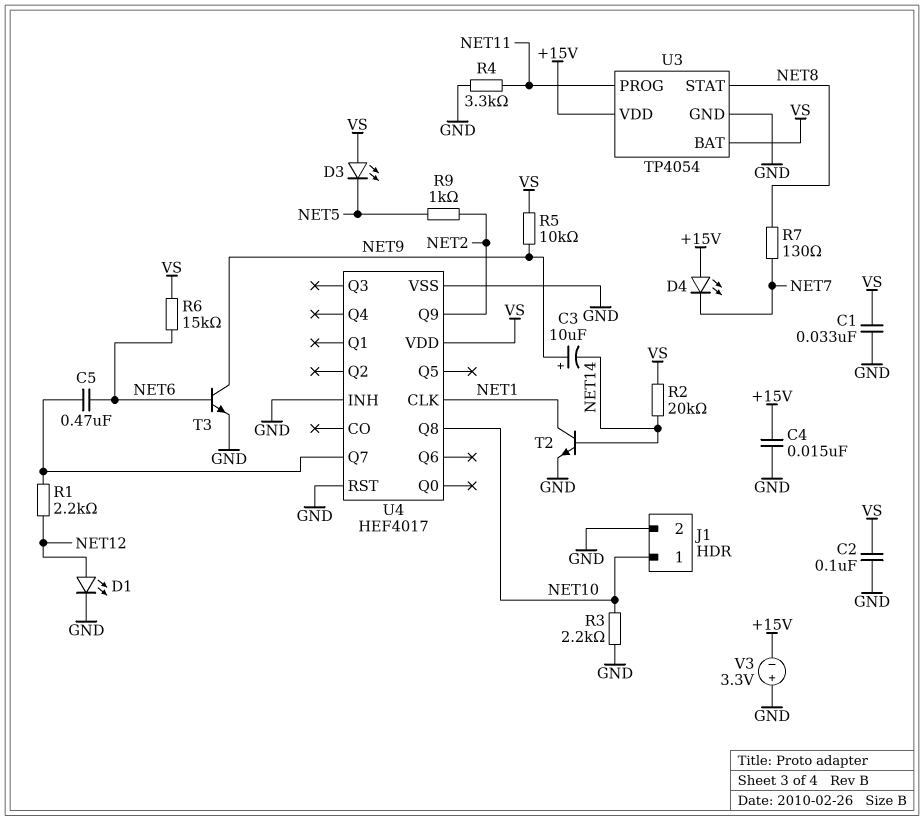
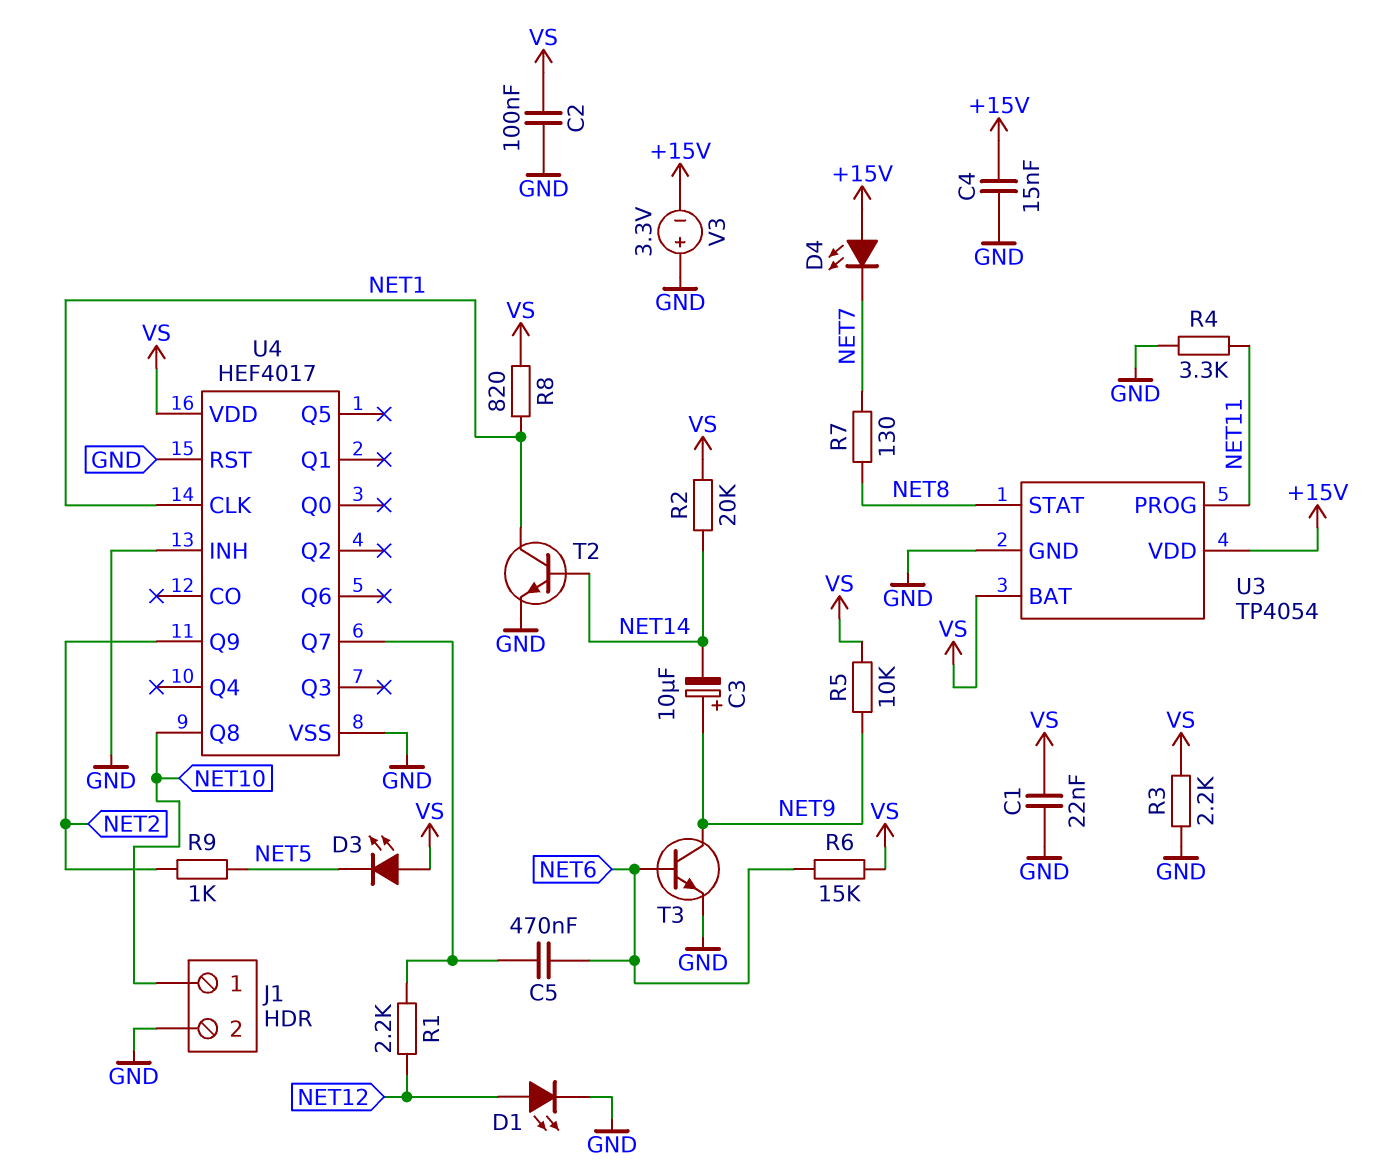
C1: 33nF (GND, VS) -> 22nF (GND, VS)
R3: 2.2k (GND, NET10) -> 2.2k (GND, VS)
R8: none -> 820 (NET1, VS)

